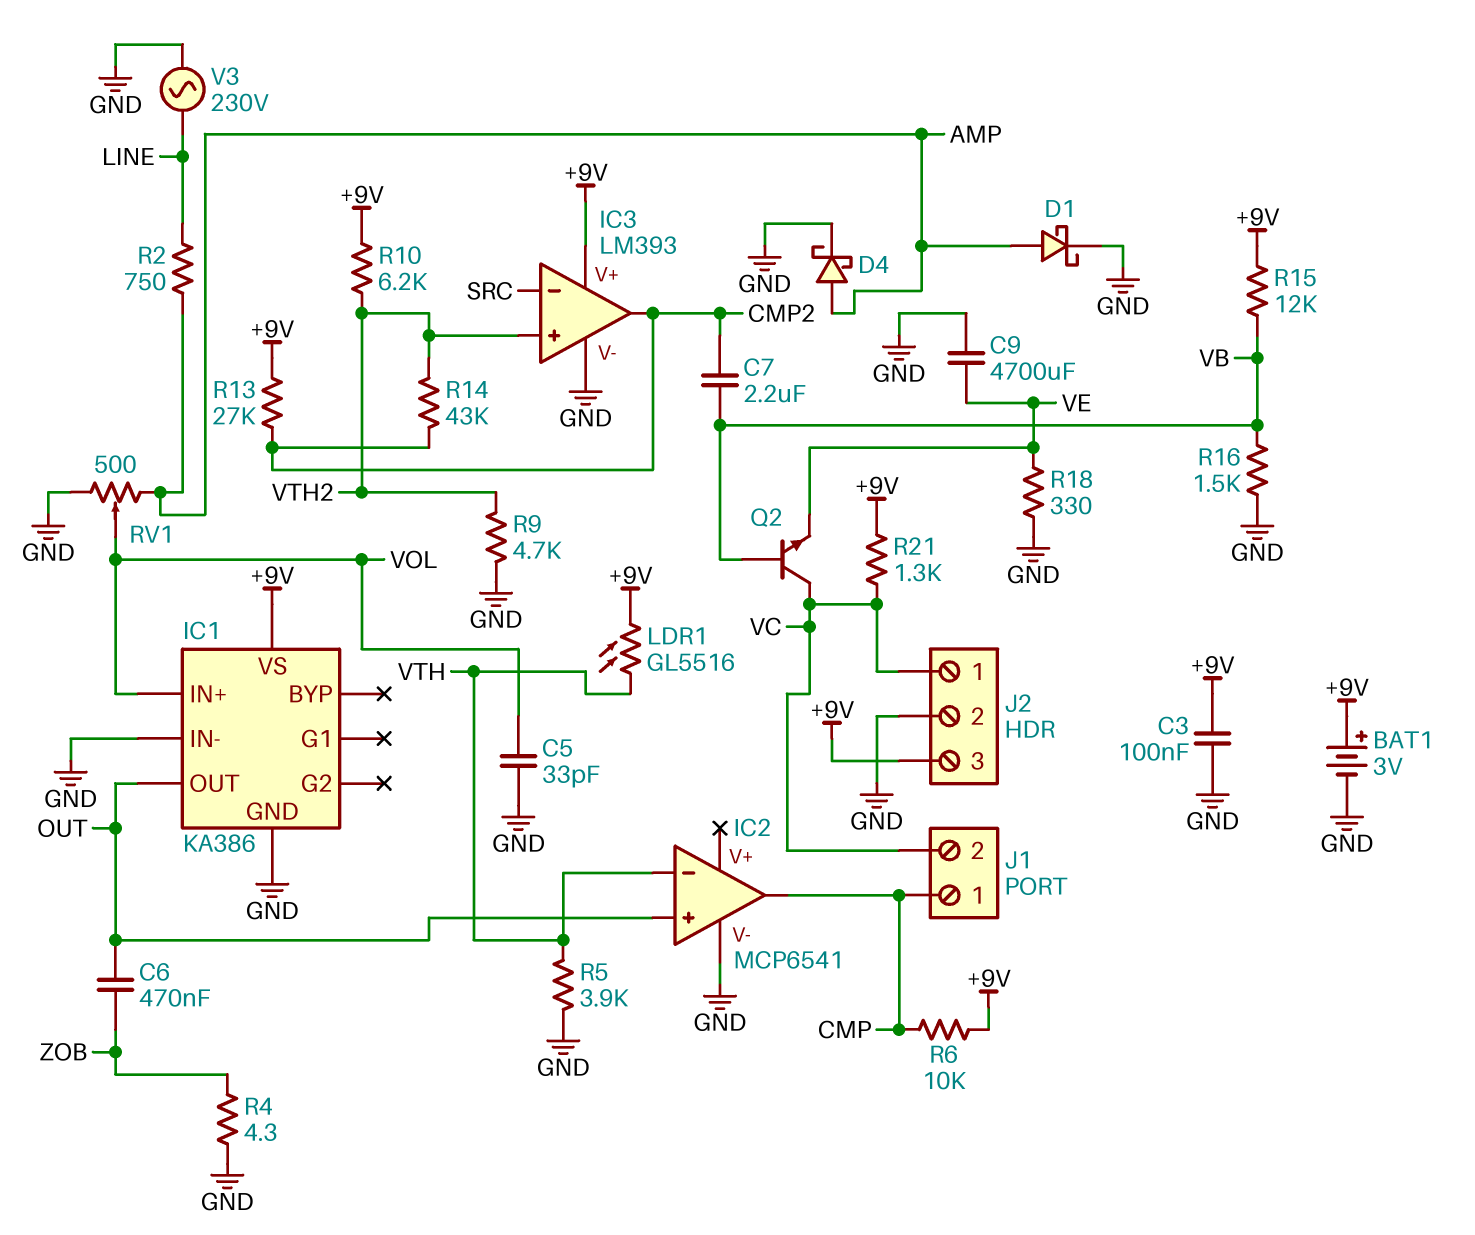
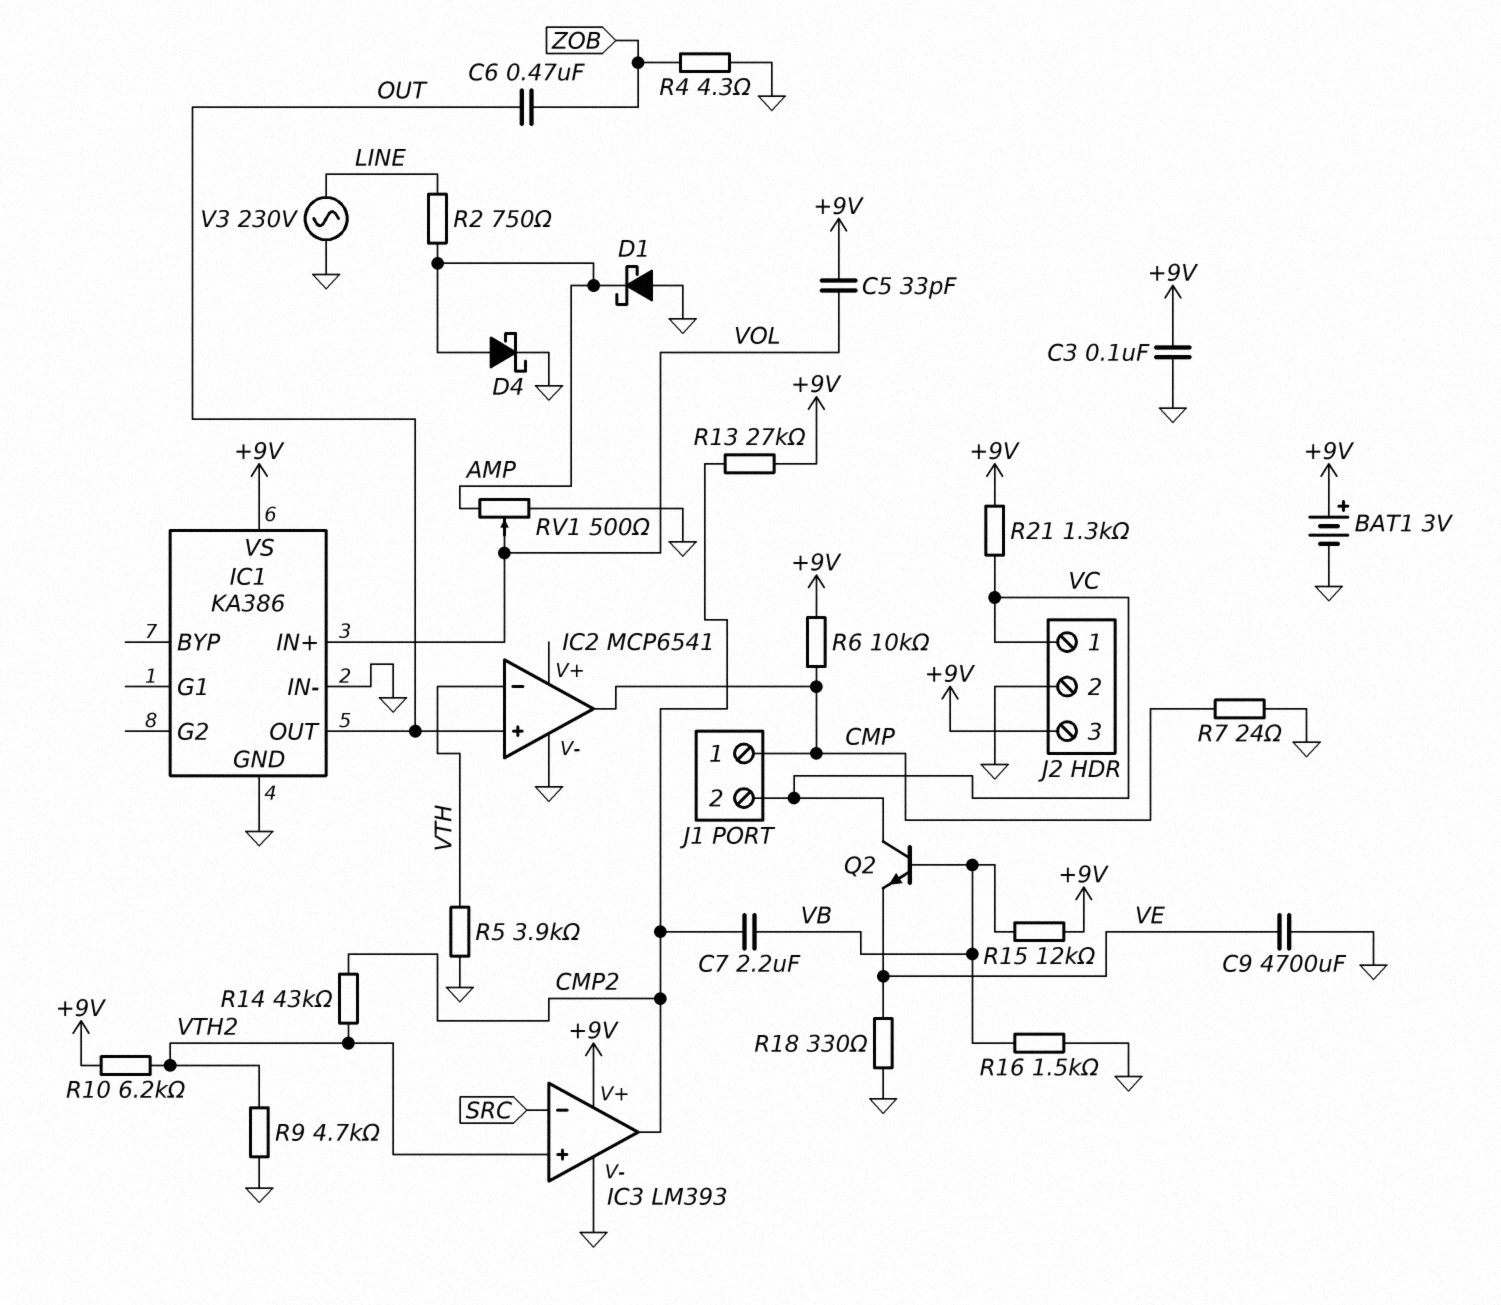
C5: 33pF (GND, VOL) -> 33pF (+9V, VOL)
D1: schottky (A AMP, K GND) -> schottky (A GND, K AMP)
LDR1: GL5516 (+9V, VTH) -> none
R7: none -> 24 (CMP, GND)

